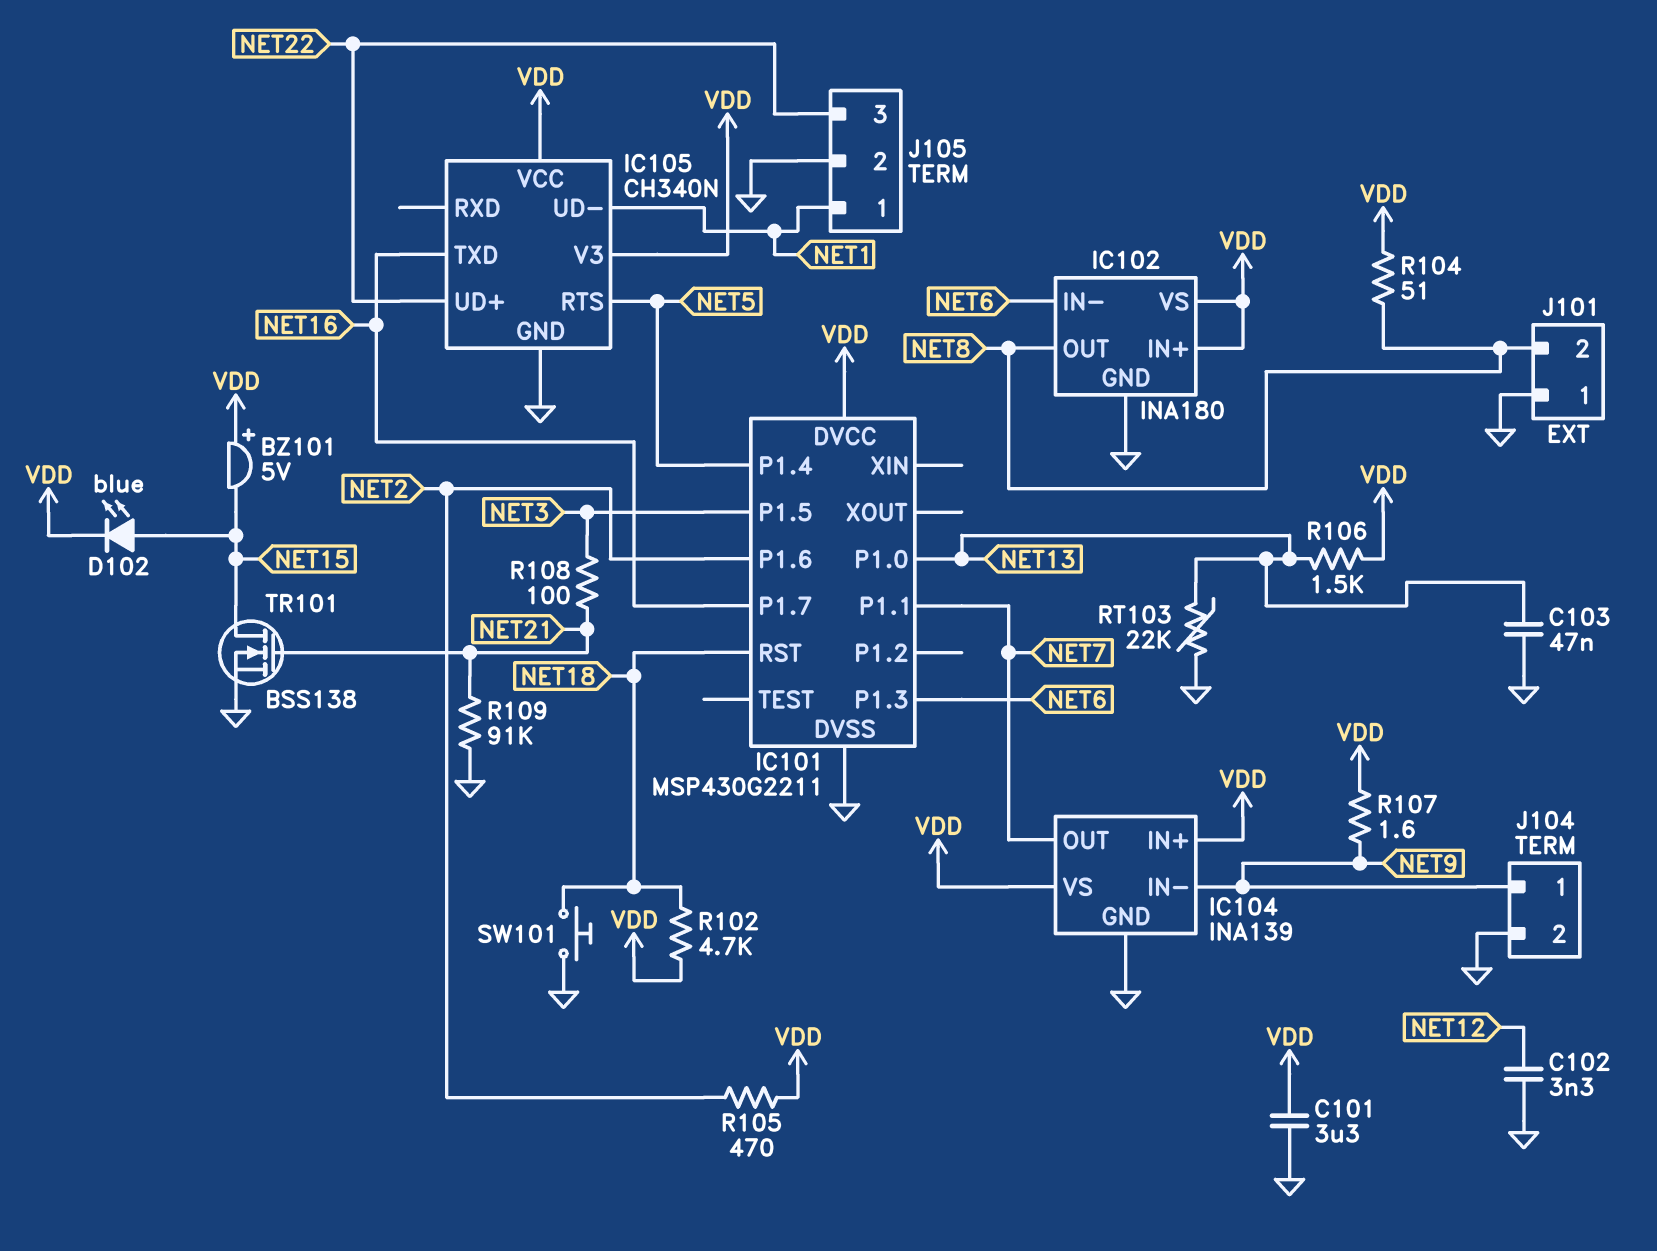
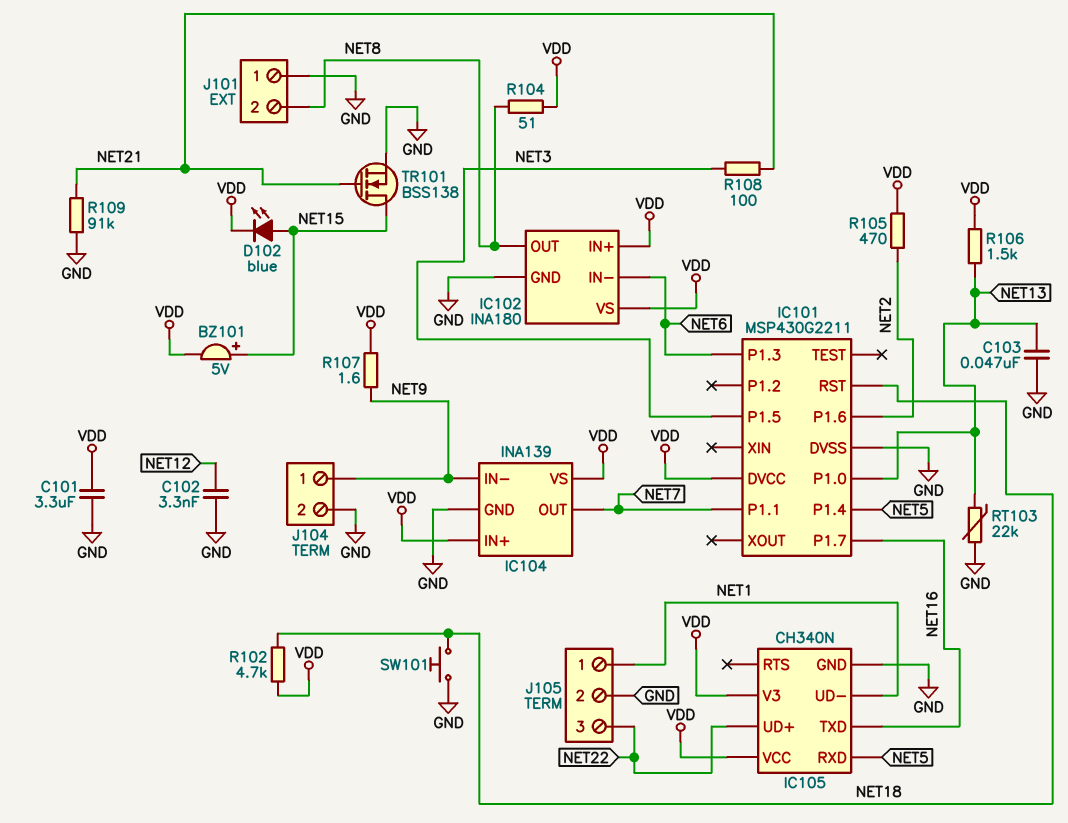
BZ101: buzzer 5V (plus VDD, minus NET15) -> buzzer 5V (plus NET15, minus VDD)
IC105 pin RTS: NET5 -> none
IC105 pin RXD: none -> NET5

